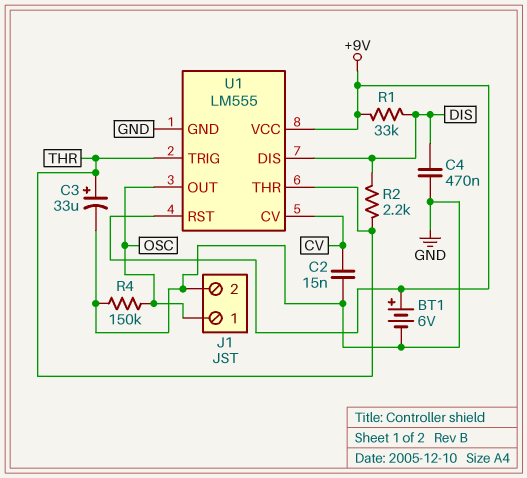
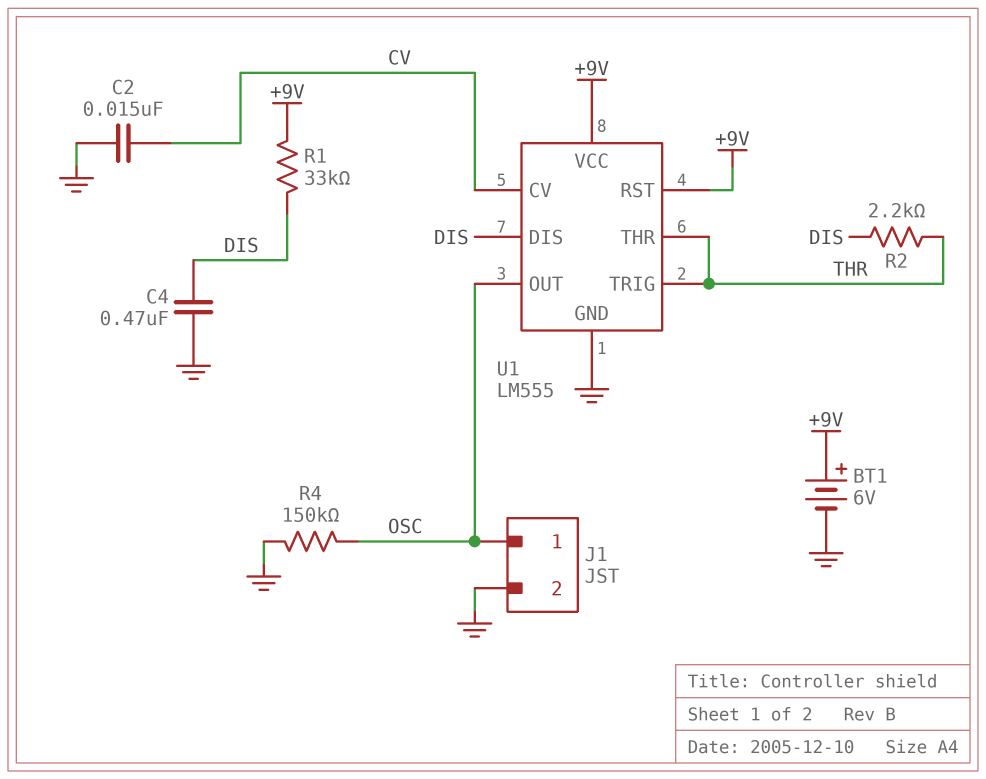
C3: 33uF (plus THR, minus GND) -> none

